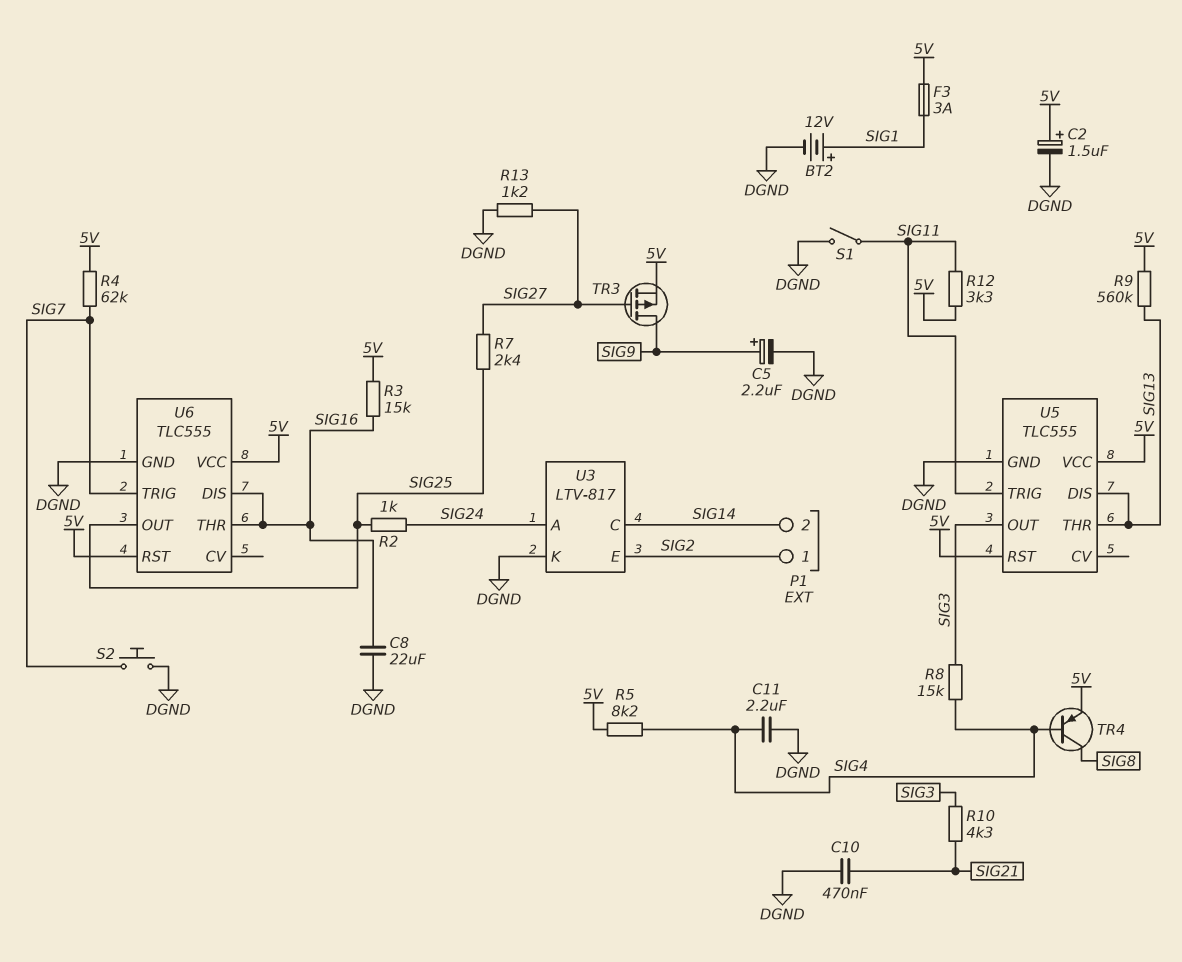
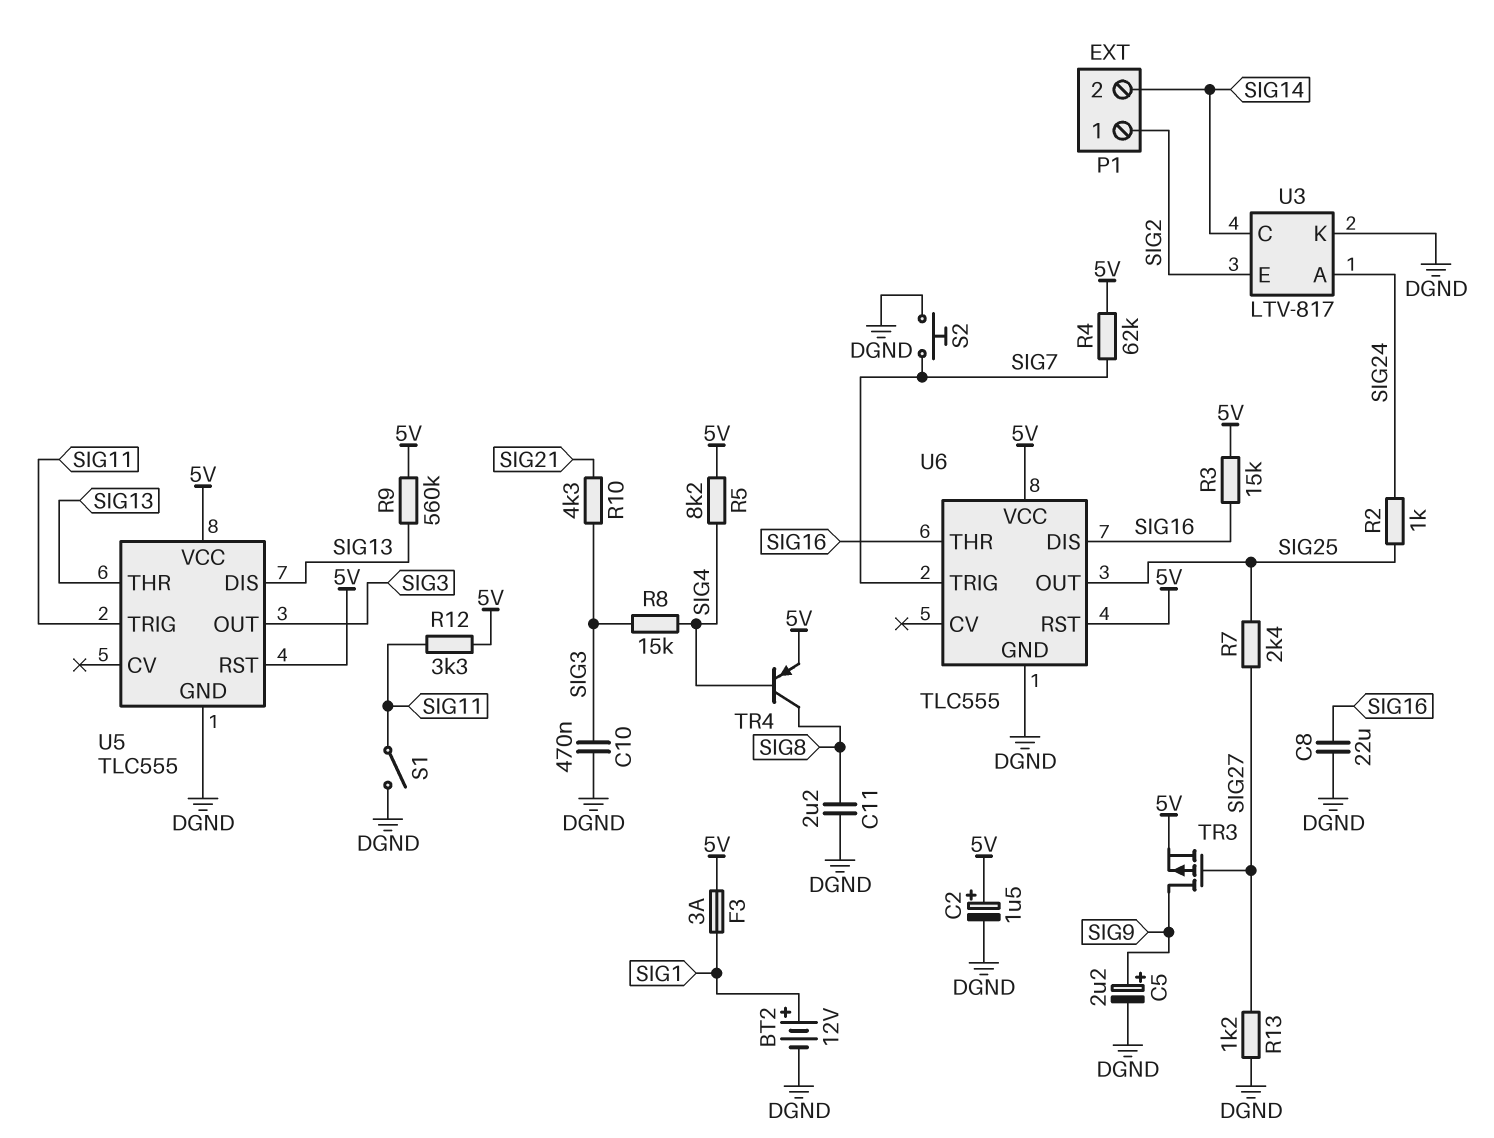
C10: 470nF (DGND, SIG21) -> 470nF (DGND, SIG3)
C11: 2.2uF (DGND, SIG4) -> 2.2uF (DGND, SIG8)

